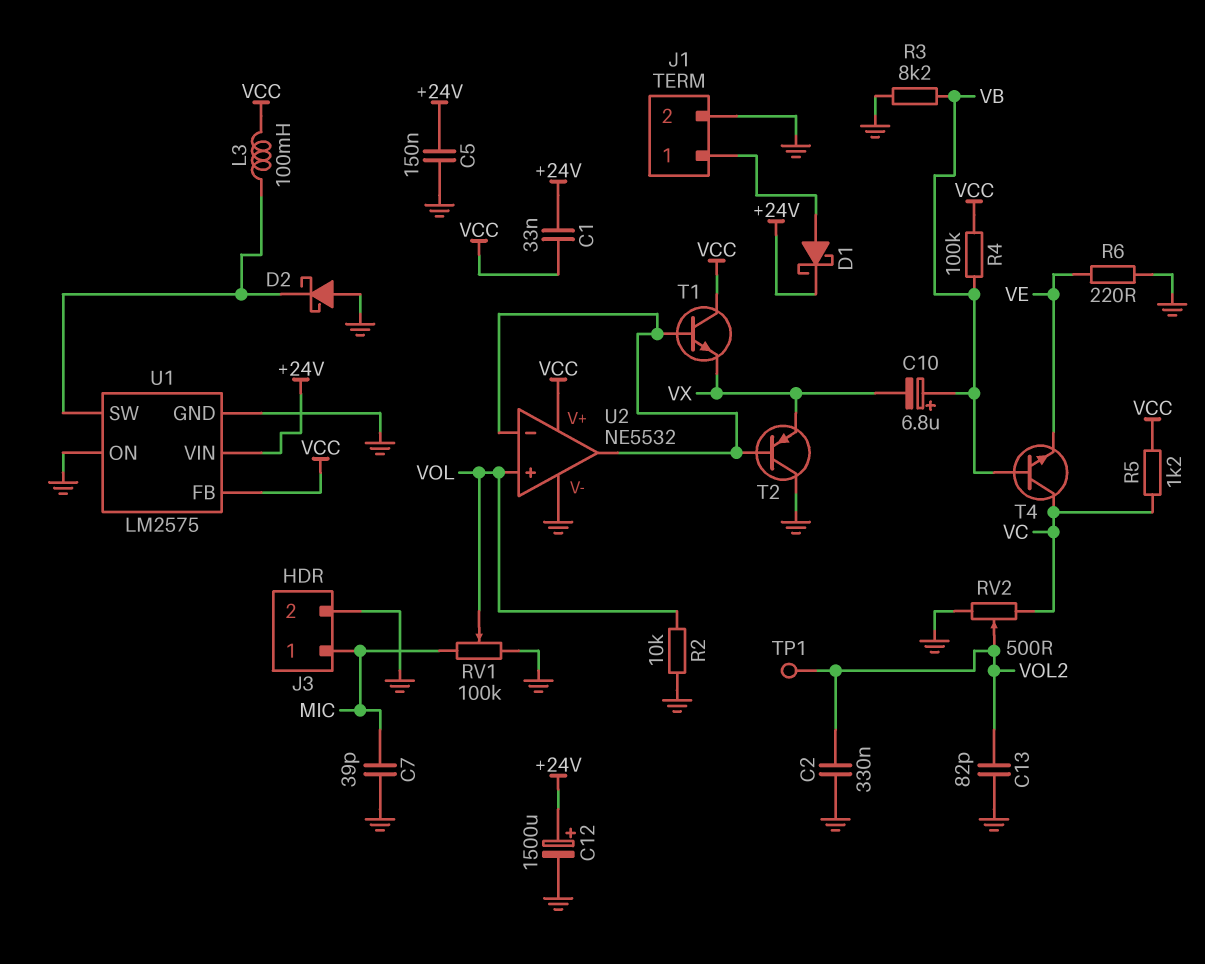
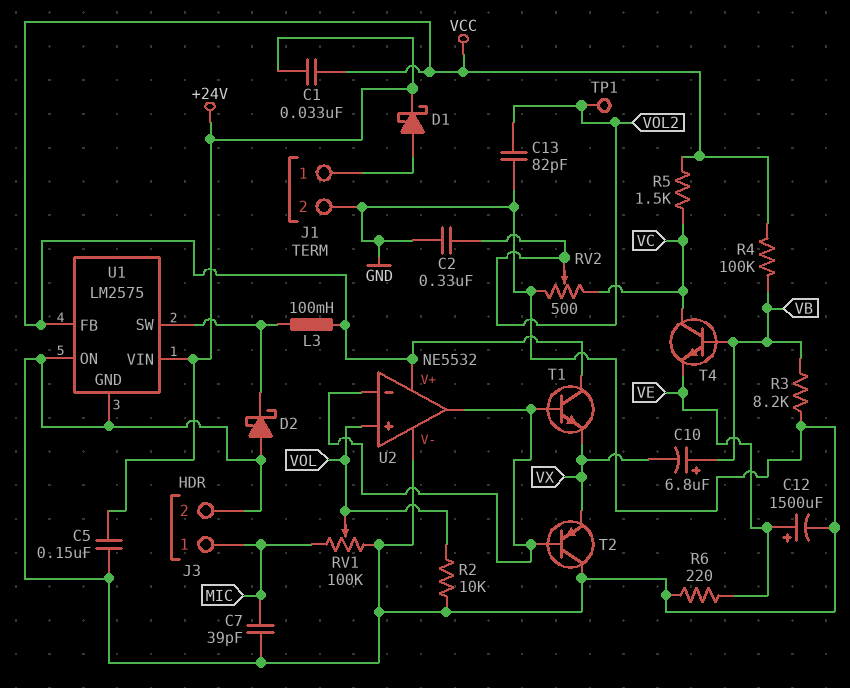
C12: 1500uF (plus +24V, minus GND) -> 1500uF (plus VE, minus GND)
R5: 1.2k (VC, VCC) -> 1.5k (VC, VCC)

